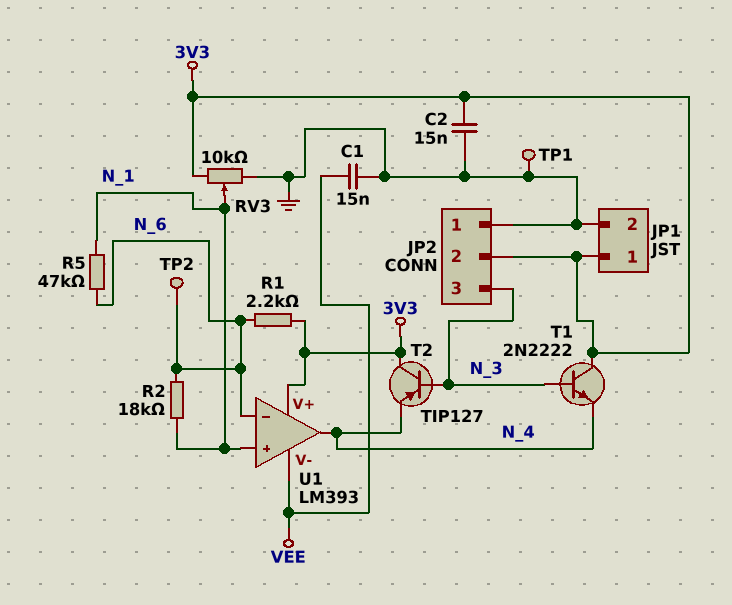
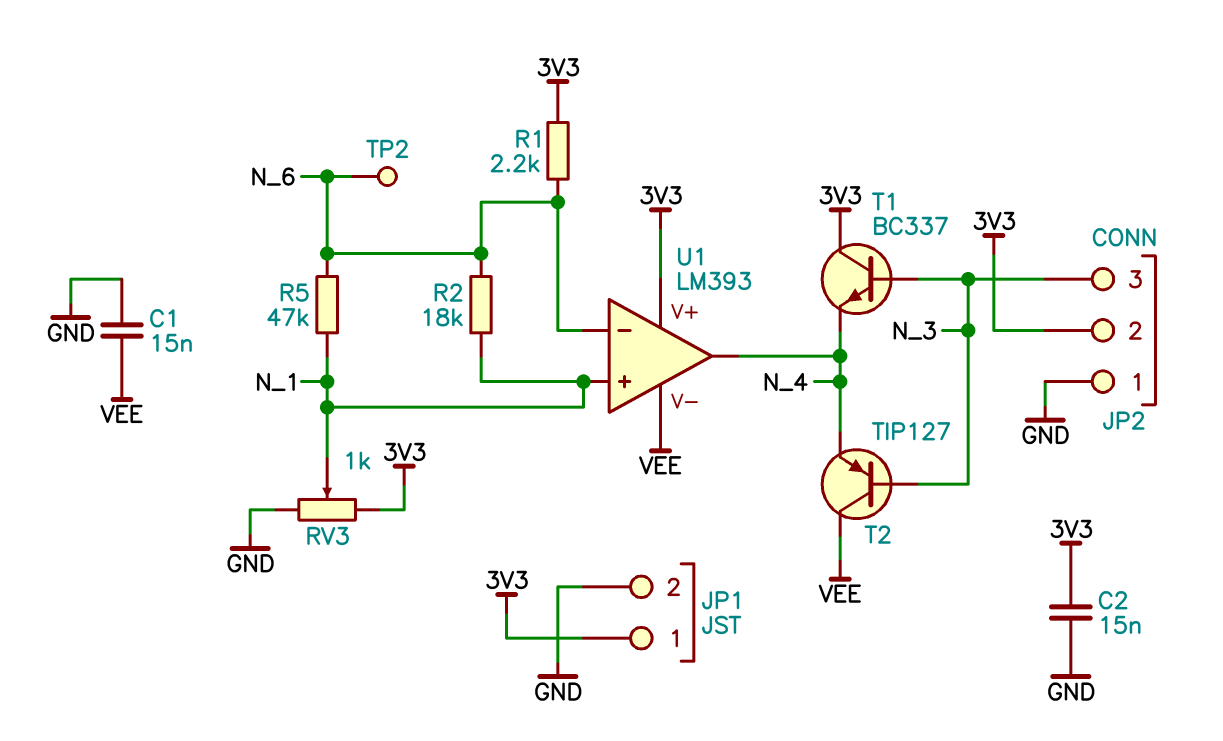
RV3: 10k (3V3, GND, wiper N_1) -> 1k (3V3, GND, wiper N_1)
T1: NPN 2N2222 (B N_3, C 3V3, E N_4) -> NPN BC337 (B N_3, C 3V3, E N_4)
T2: PNP TIP127 (B N_3, C 3V3, E N_4) -> PNP TIP127 (B N_3, C VEE, E N_4)
TP1: test point (GND) -> none

